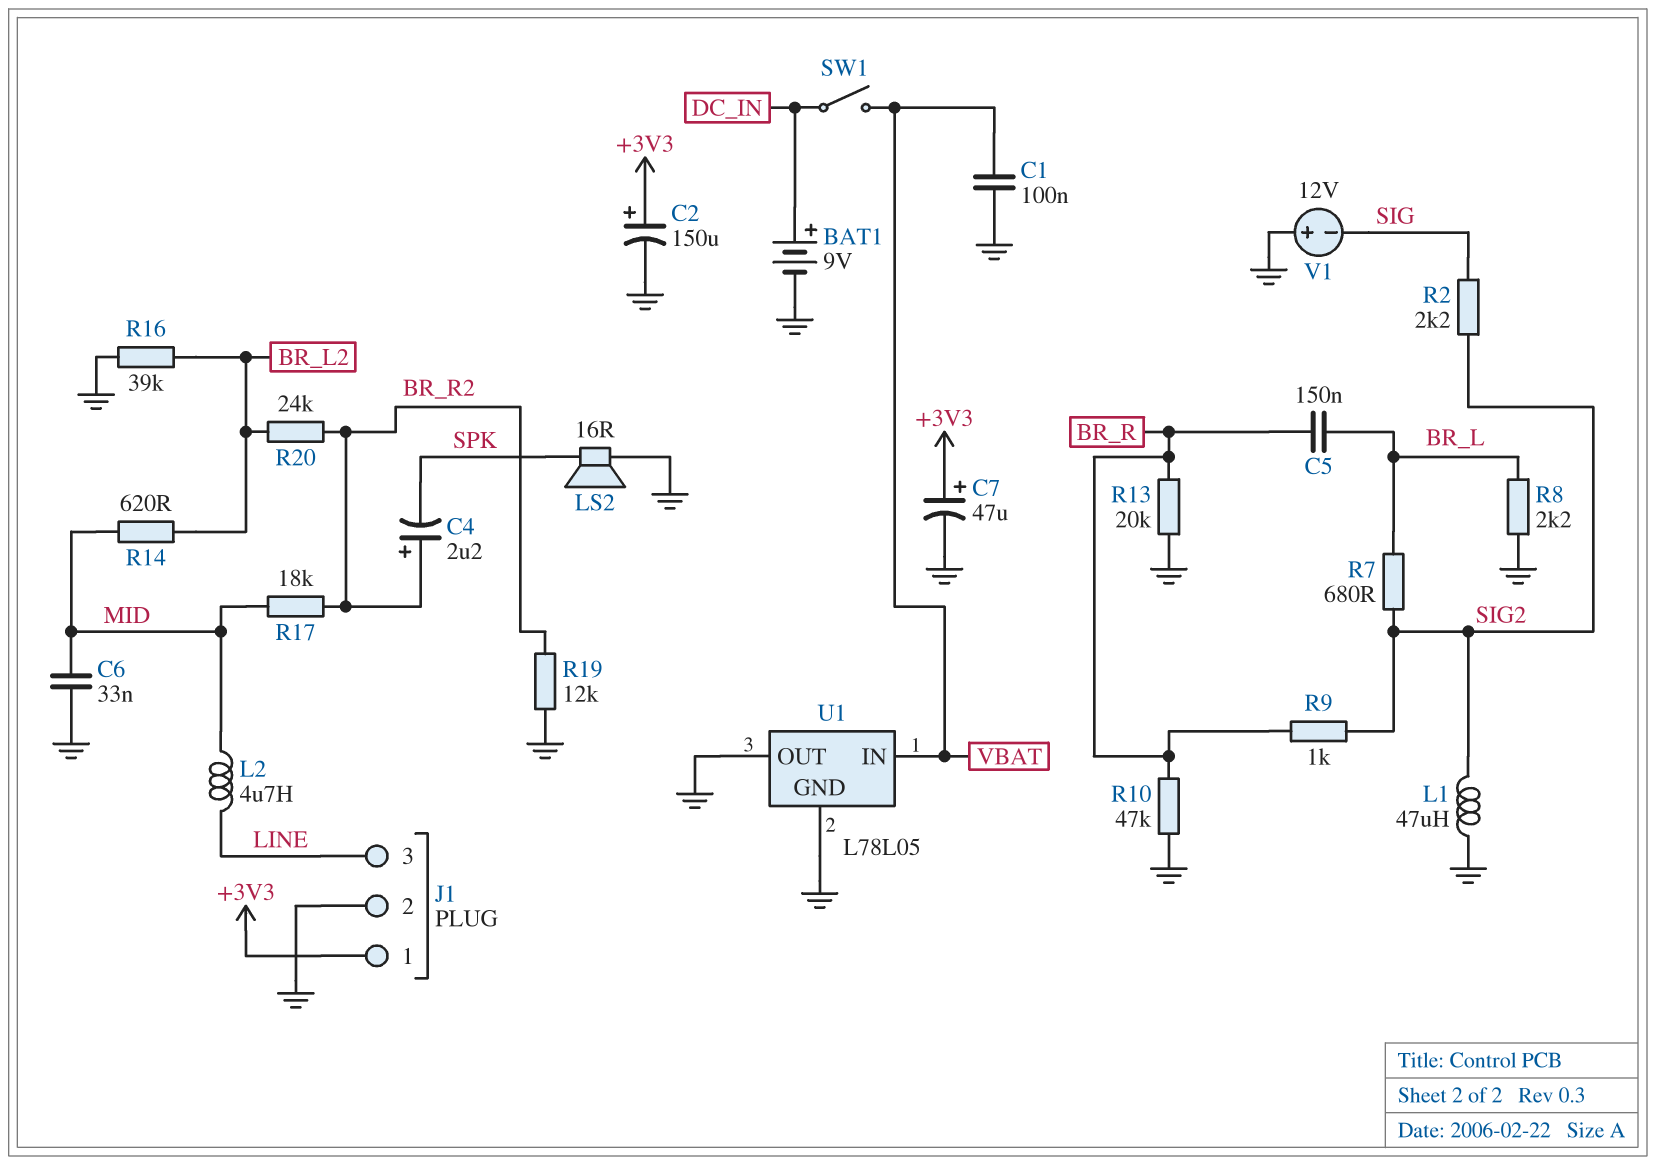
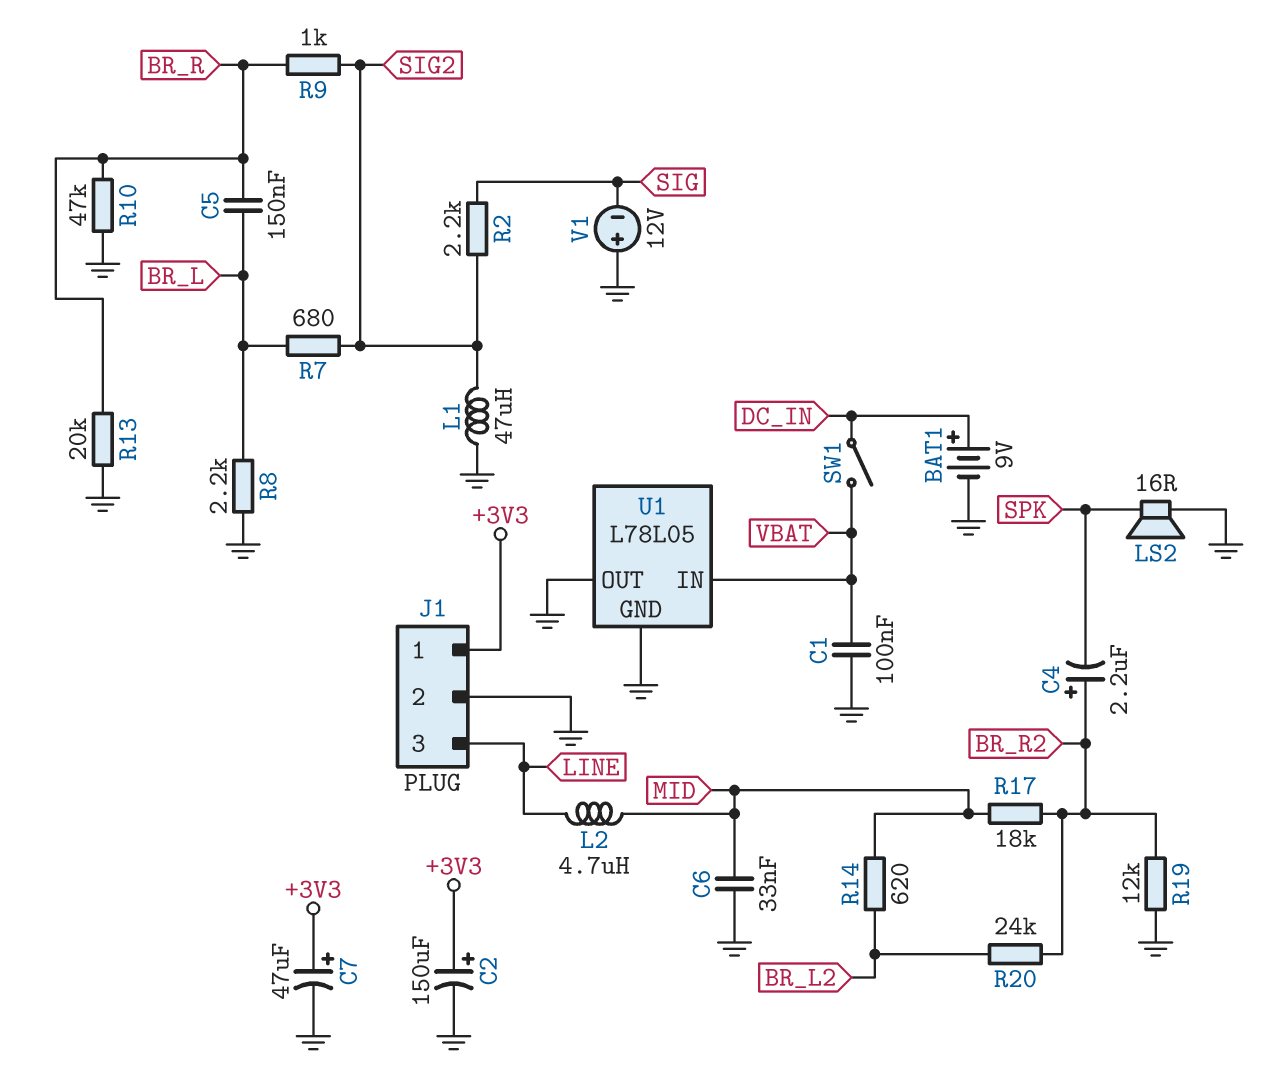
R16: 39k (BR_L2, GND) -> none

